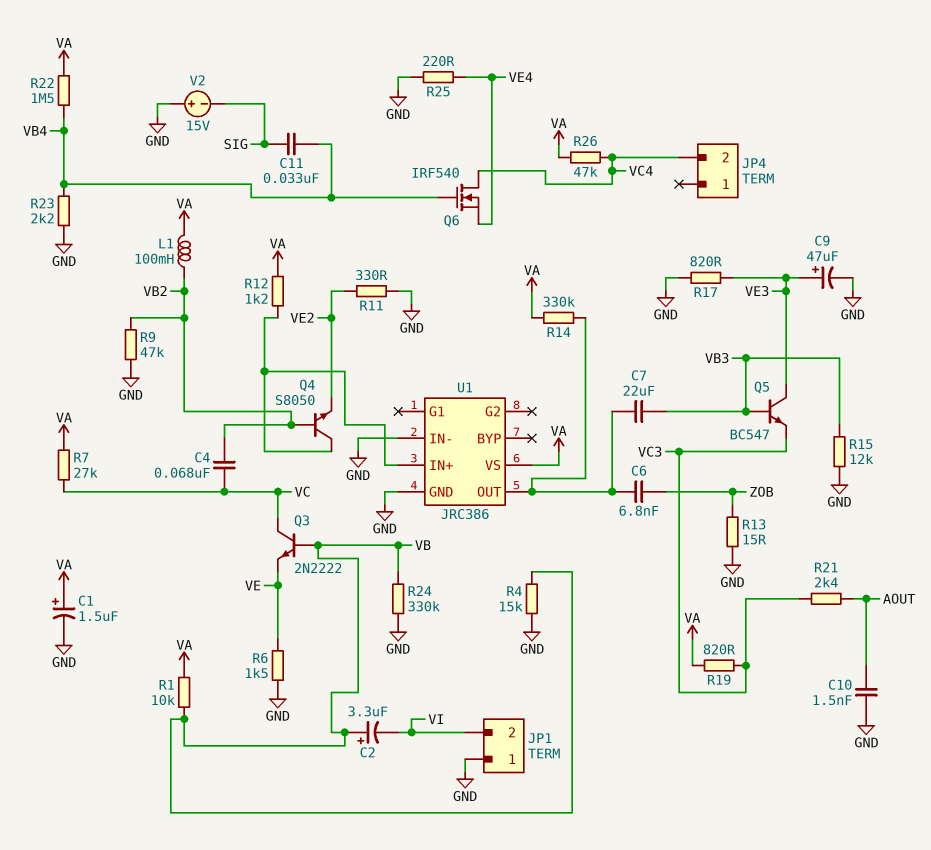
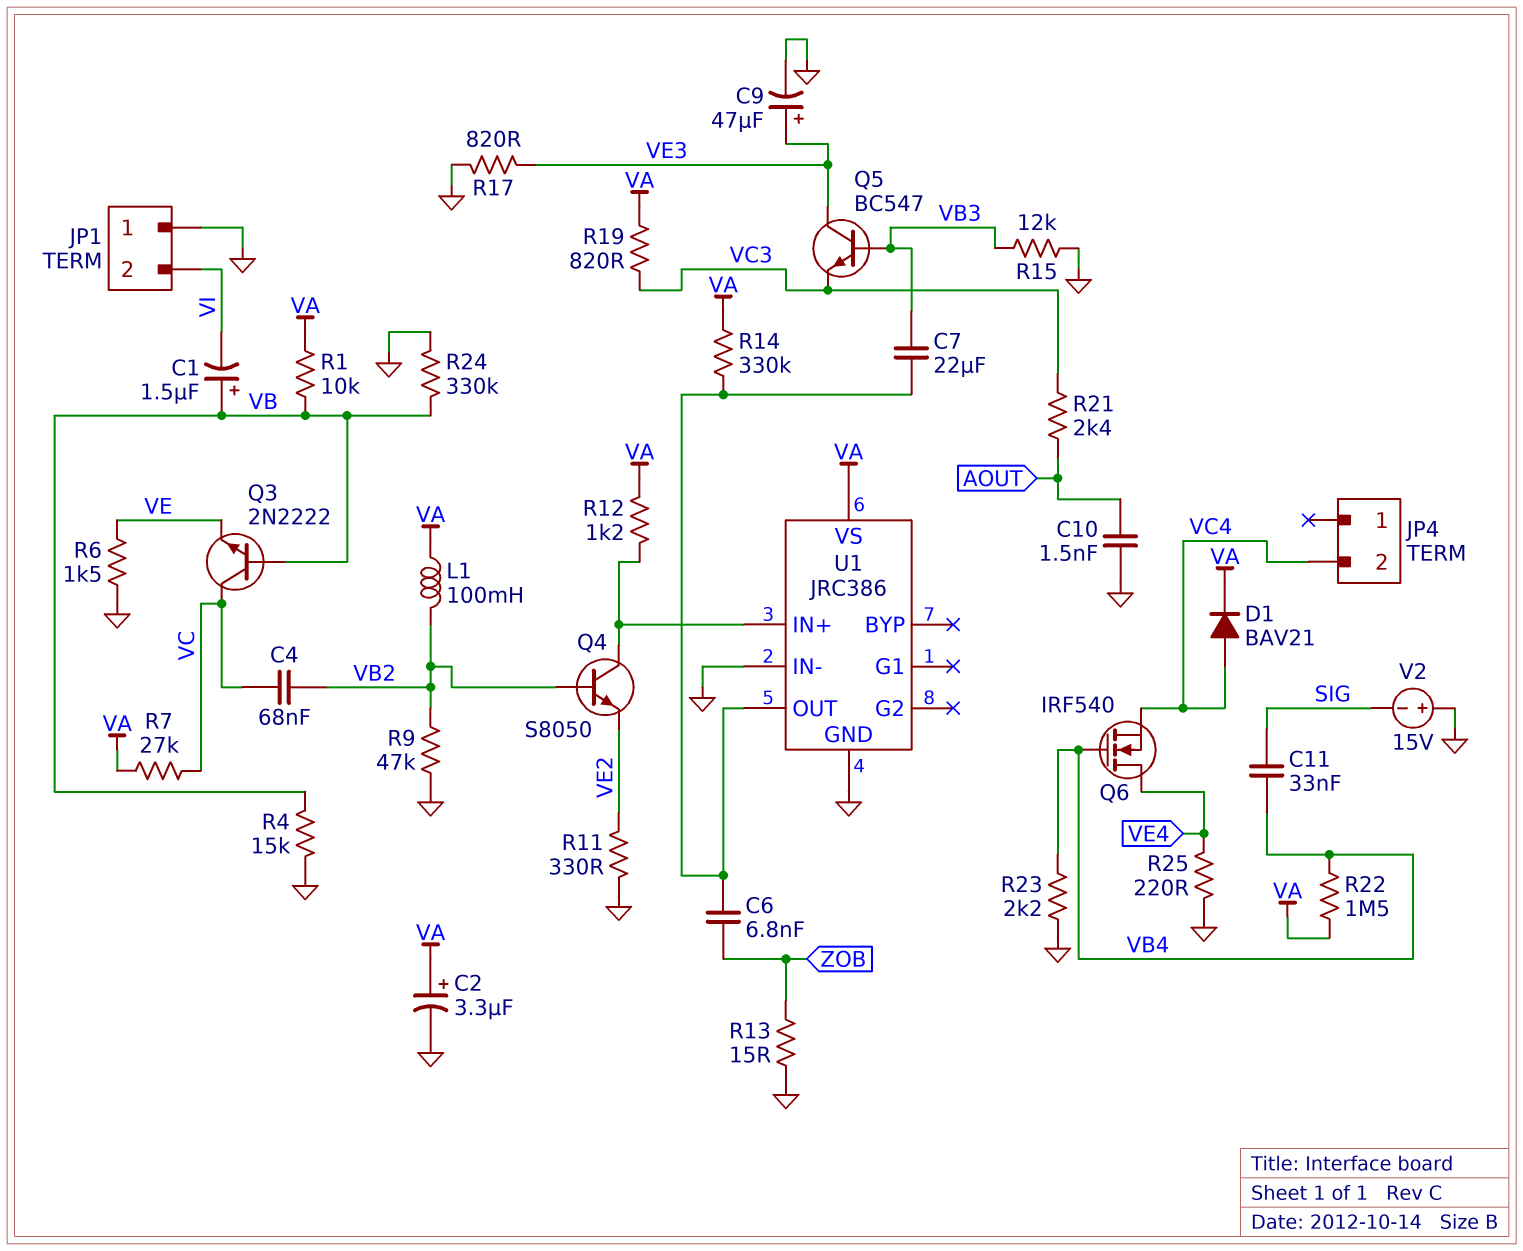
C1: 1.5uF (plus VA, minus GND) -> 1.5uF (plus VB, minus VI)
C2: 3.3uF (plus VB, minus VI) -> 3.3uF (plus VA, minus GND)
D1: none -> diode BAV21 (A VC4, K VA)
Q6: NMOS IRF540 (G VB4, D VC4, S VE4) -> NMOS IRF540 (G VB4, D VE4, S VC4)
R26: 47k (VA, VC4) -> none

